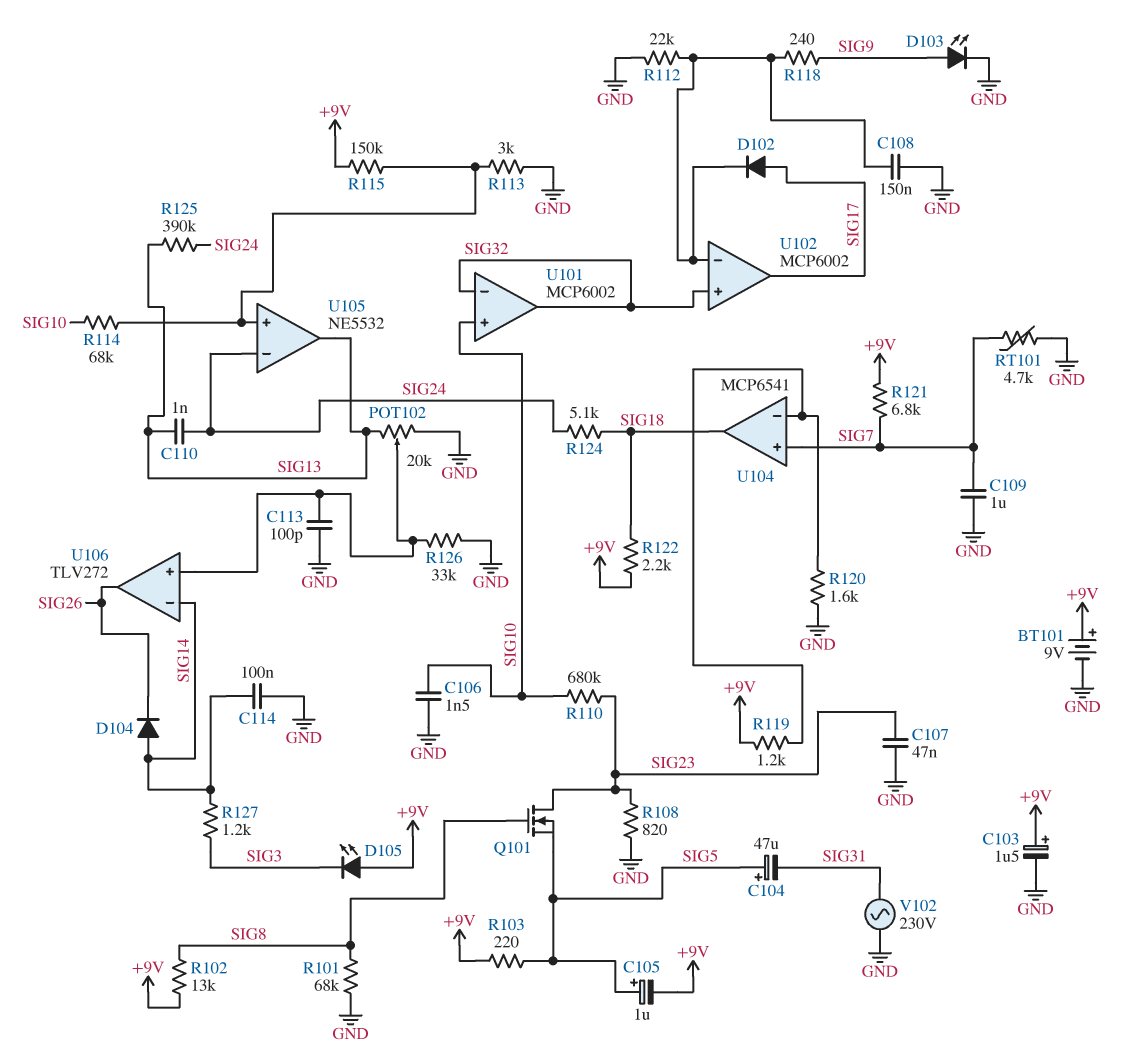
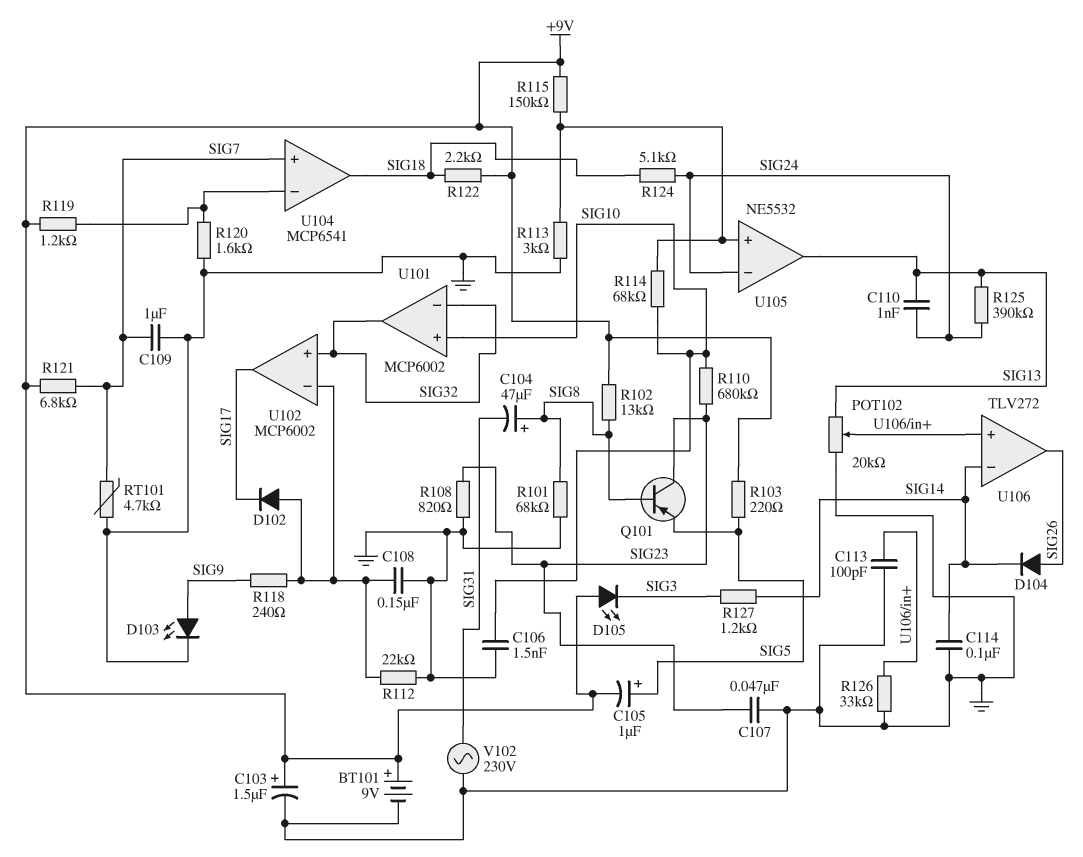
C104: 47uF (plus SIG5, minus SIG31) -> 47uF (plus SIG8, minus SIG31)
D102: diode (A SIG17, K U102/in-) -> diode (A U102/in-, K SIG17)
D104: diode (A SIG14, K SIG26) -> diode (A SIG26, K SIG14)
Q101: NMOS (G SIG8, D SIG23, S SIG5) -> PNP (B SIG8, C SIG23, E SIG5)

